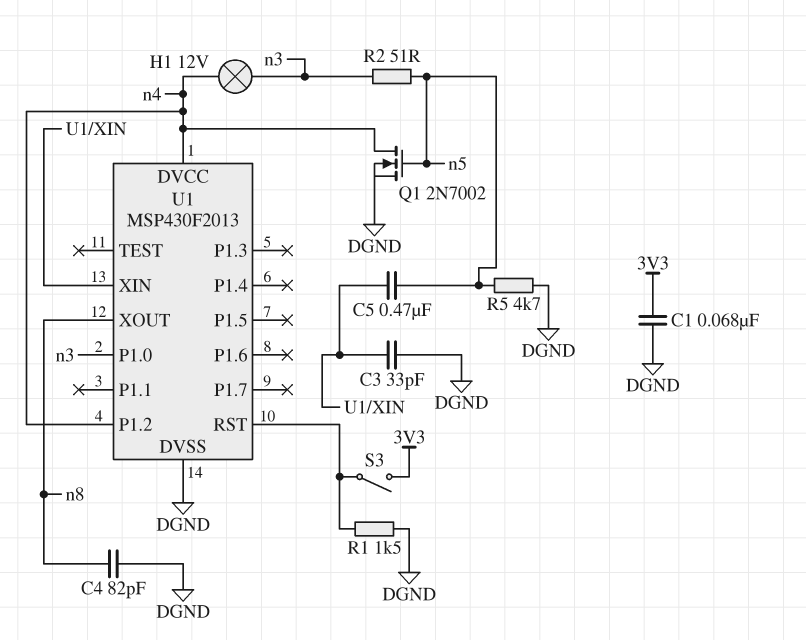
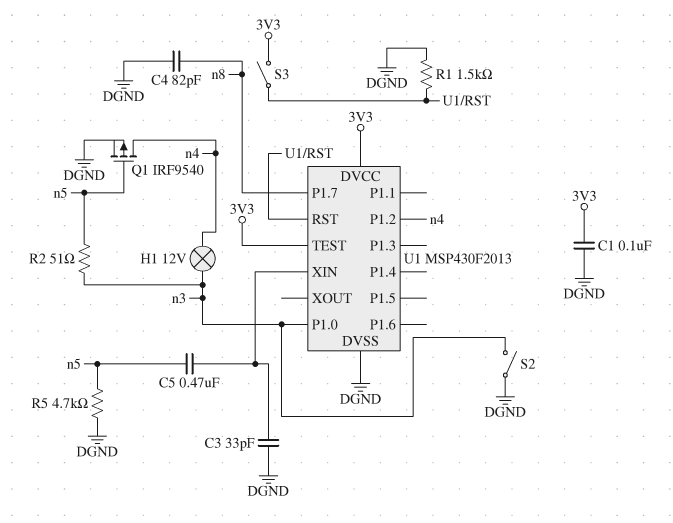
C1: 68nF (3V3, DGND) -> 100nF (3V3, DGND)
Q1: NMOS 2N7002 (G n5, D n4, S DGND) -> PMOS IRF9540 (G n5, D n4, S DGND)
S2: none -> switch (DGND, n3)
U1 pin DVCC: n4 -> 3V3
U1 pin P1.7: none -> n8
U1 pin TEST: none -> 3V3
U1 pin XOUT: n8 -> none

